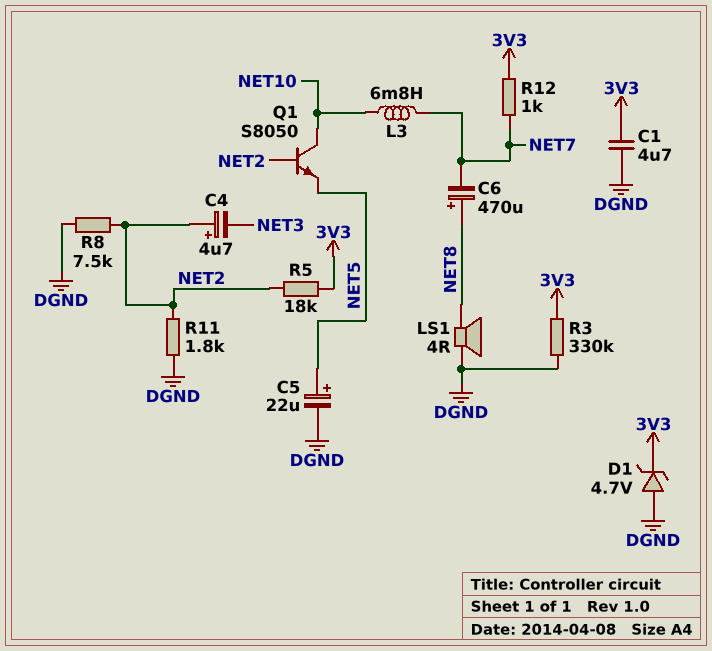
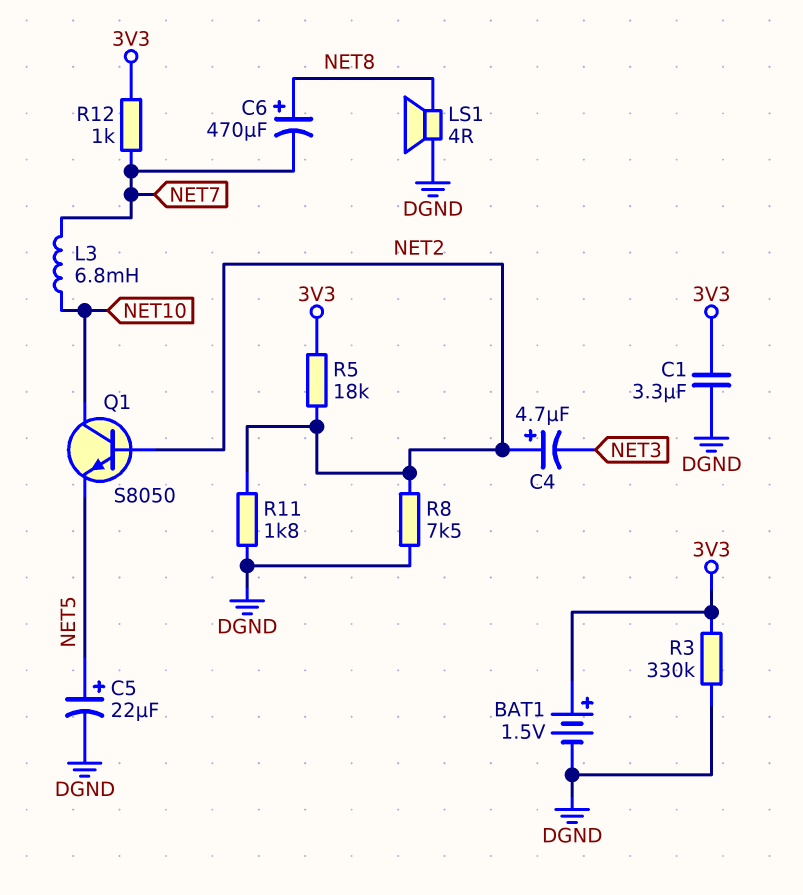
BAT1: none -> 1.5V (plus 3V3, minus DGND)
C1: 4.7uF (3V3, DGND) -> 3.3uF (3V3, DGND)
D1: zener 4.7V (A DGND, K 3V3) -> none

